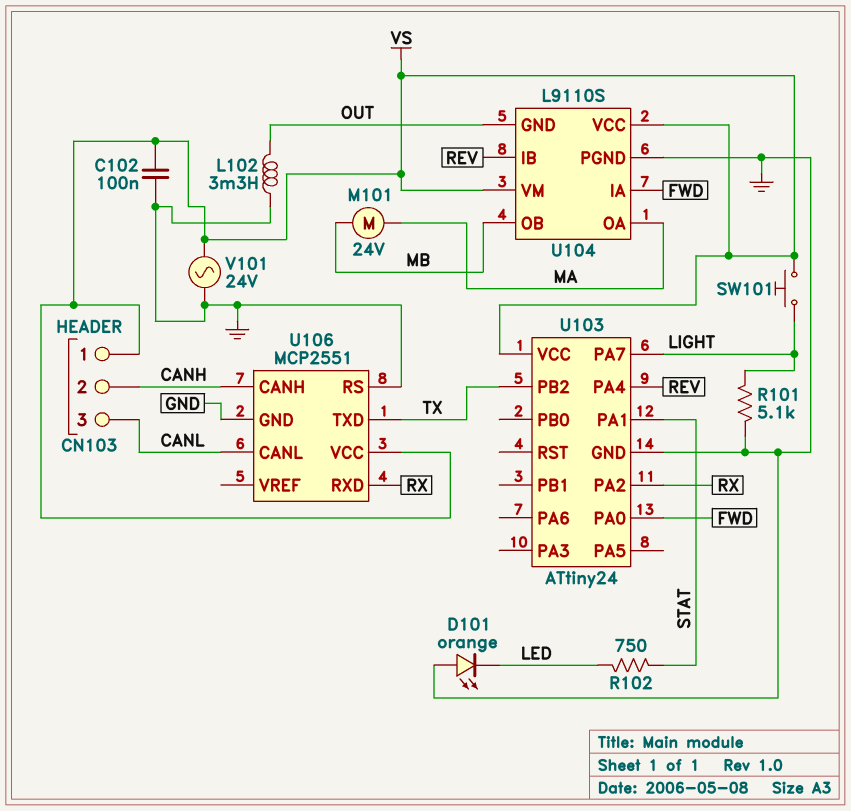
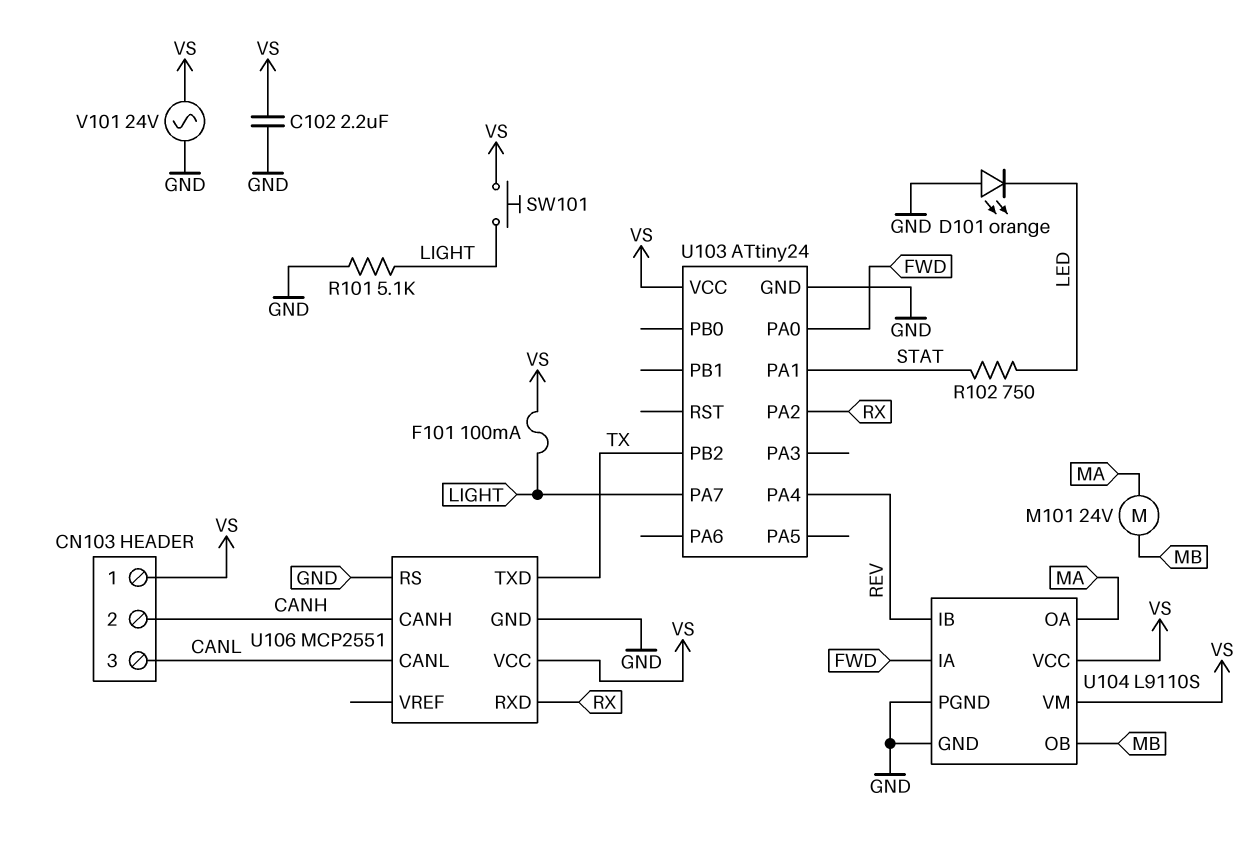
C102: 100nF (GND, VS) -> 2.2uF (GND, VS)
F101: none -> 100mA (LIGHT, VS)
L102: 3.3mH (GND, OUT) -> none
U104 pin GND: OUT -> GND

